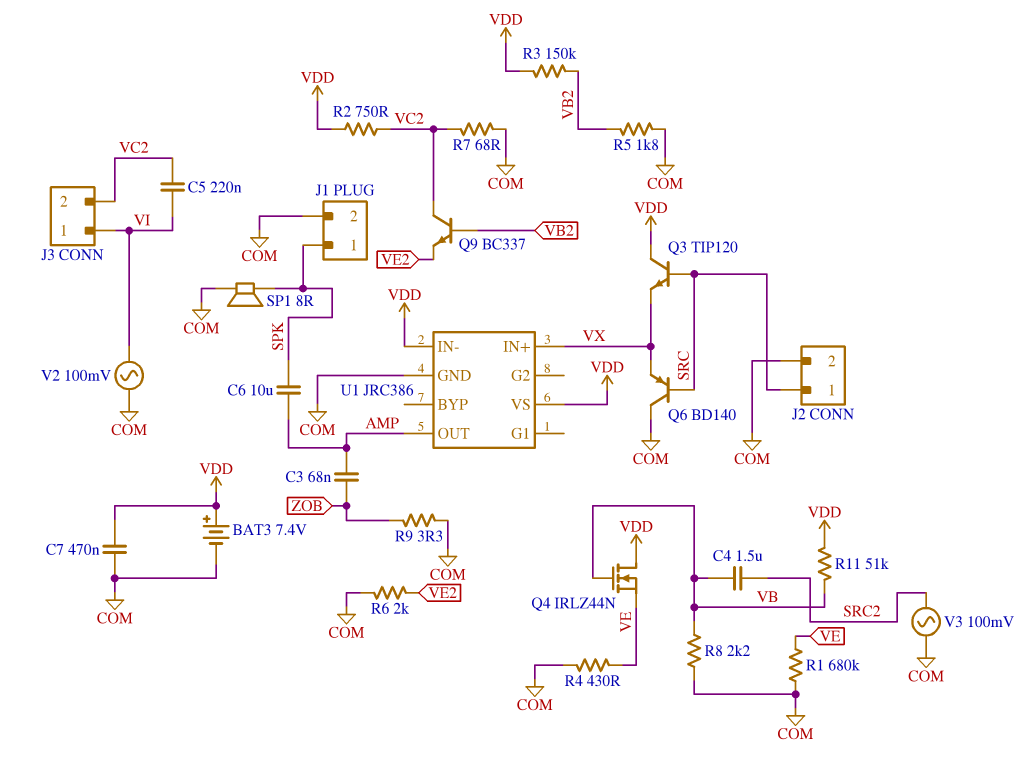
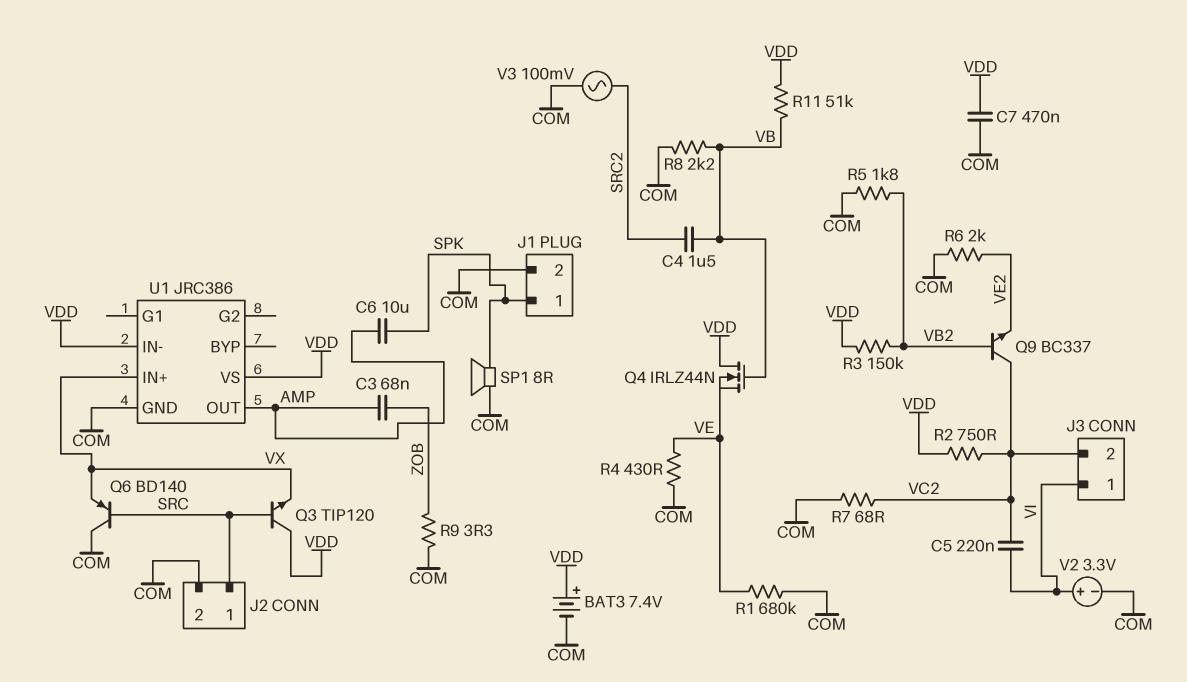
V2: AC 100mV (COM, VI) -> 3.3V (plus VI, minus COM)

